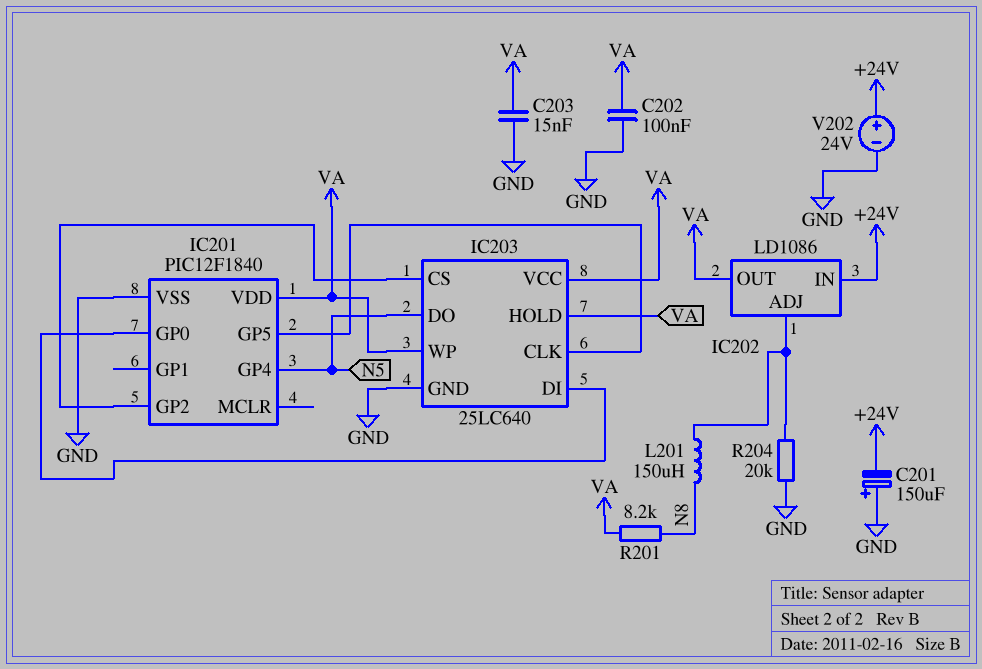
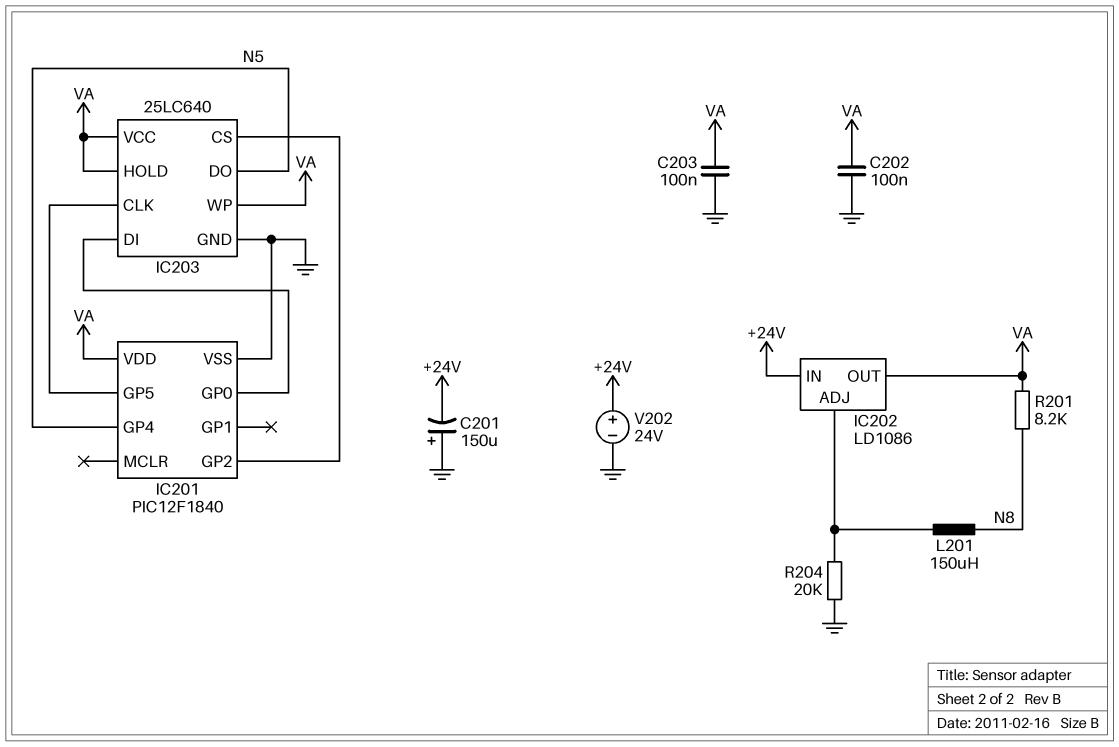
C203: 15nF (GND, VA) -> 100nF (GND, VA)

